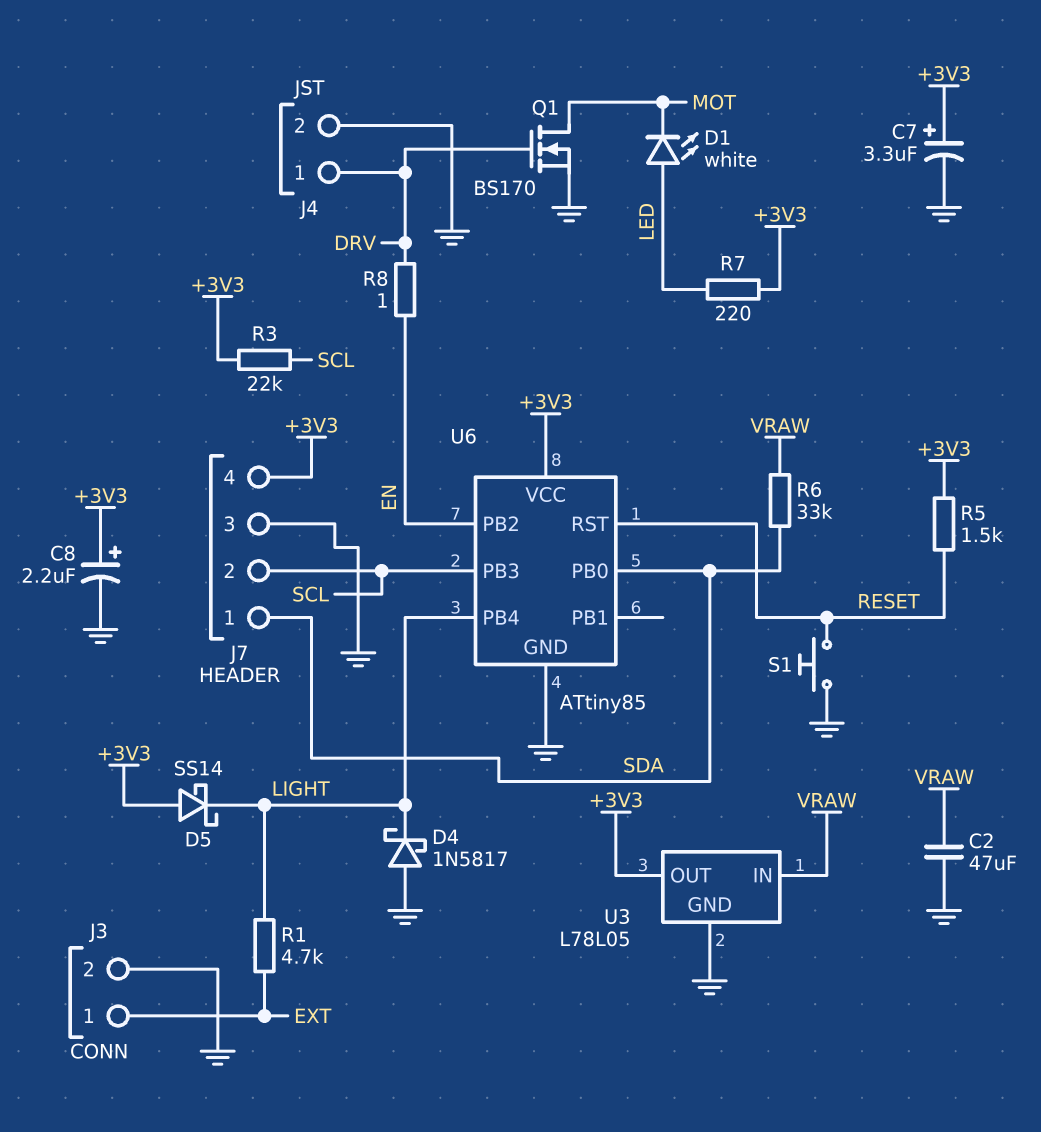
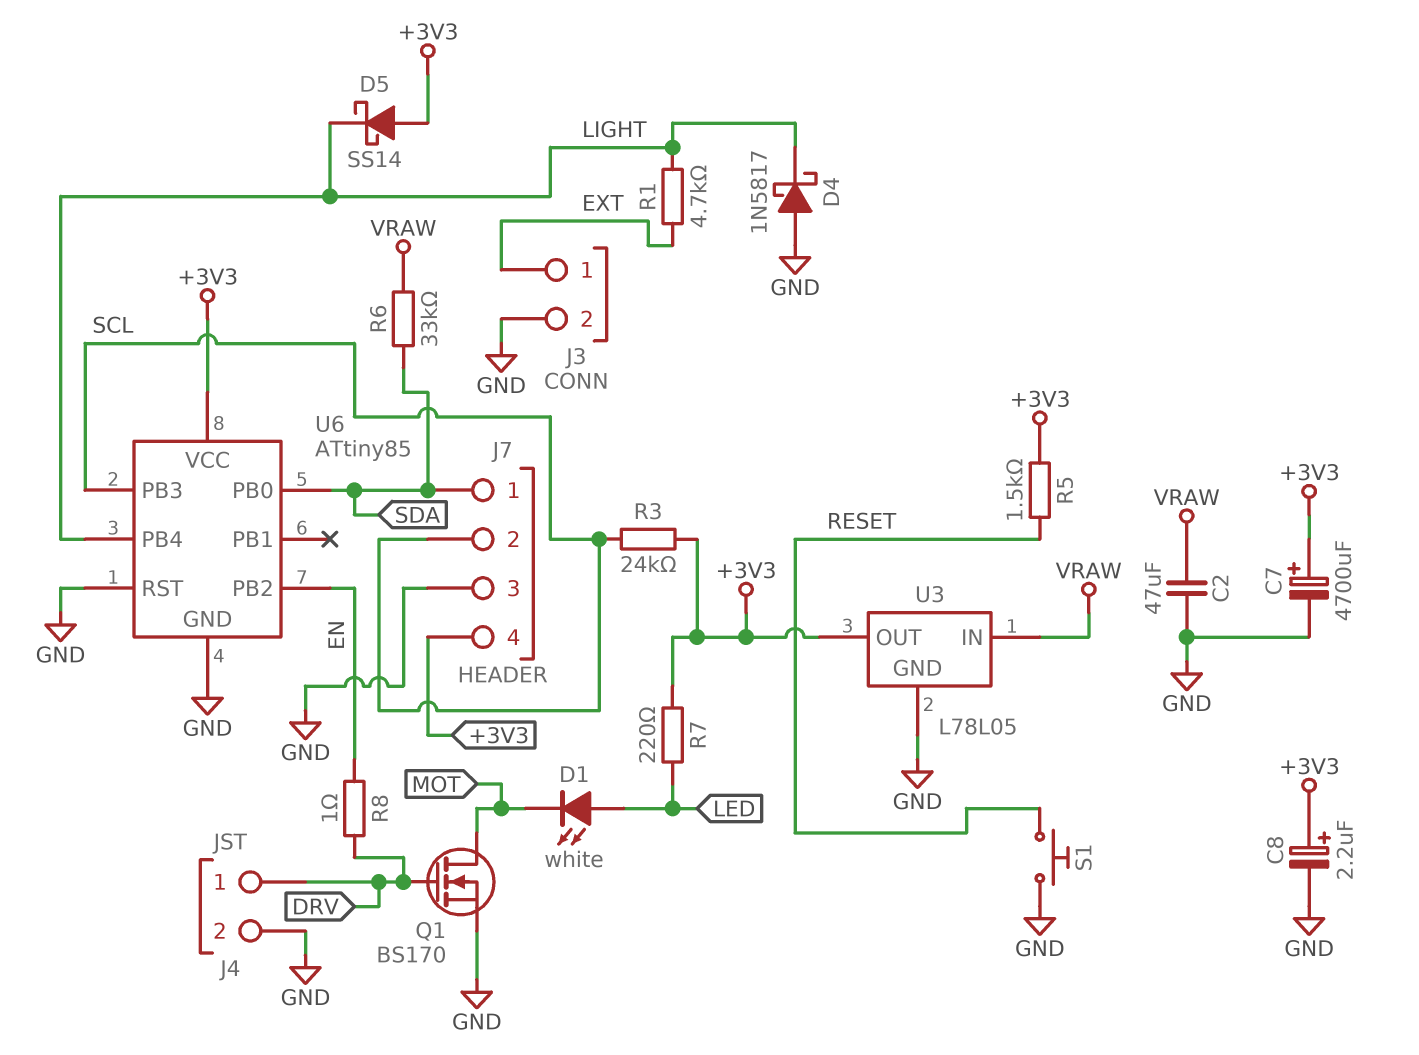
C7: 3.3uF (plus +3V3, minus GND) -> 4700uF (plus +3V3, minus GND)
R3: 22k (+3V3, SCL) -> 24k (+3V3, SCL)
U6 pin RST: RESET -> GND

